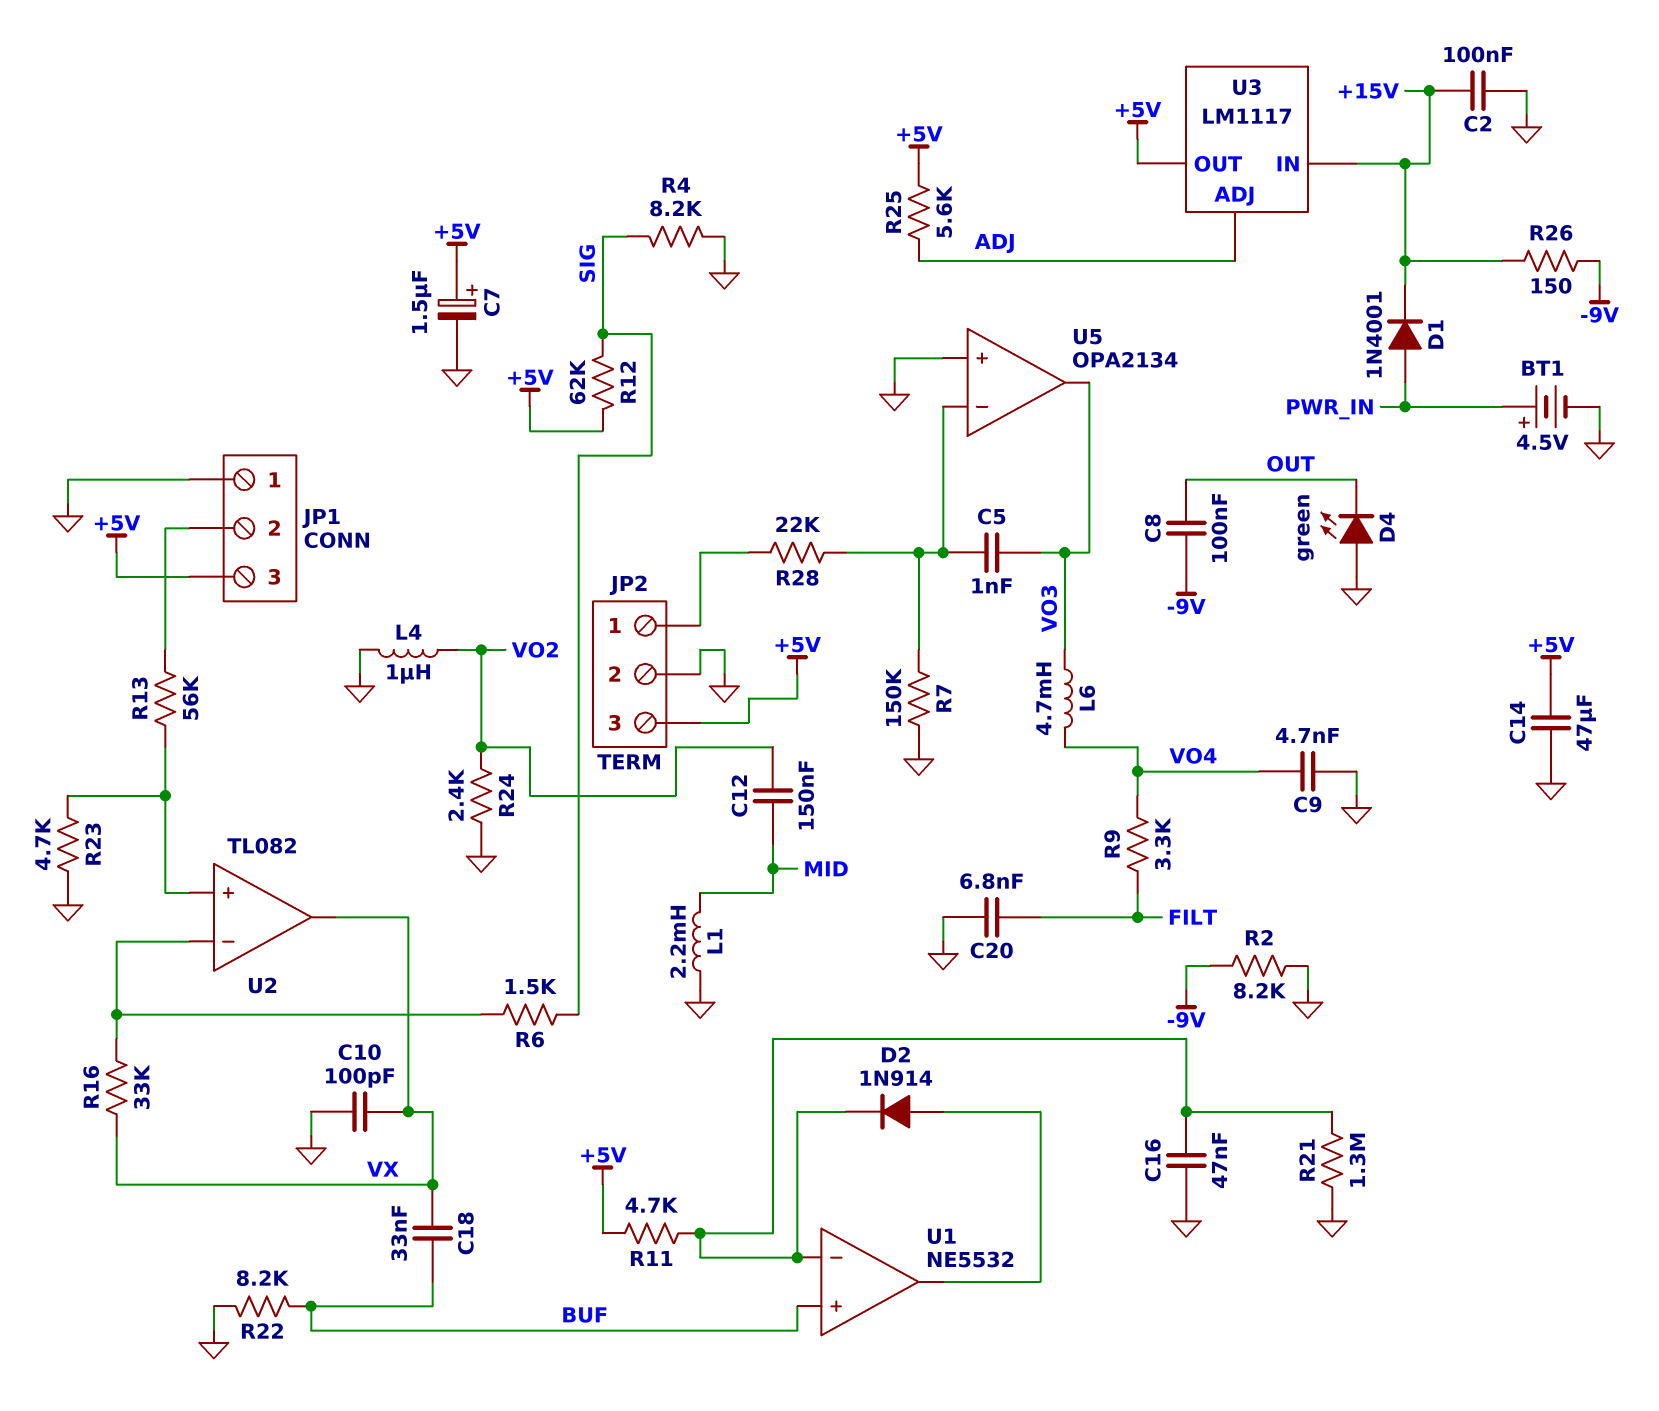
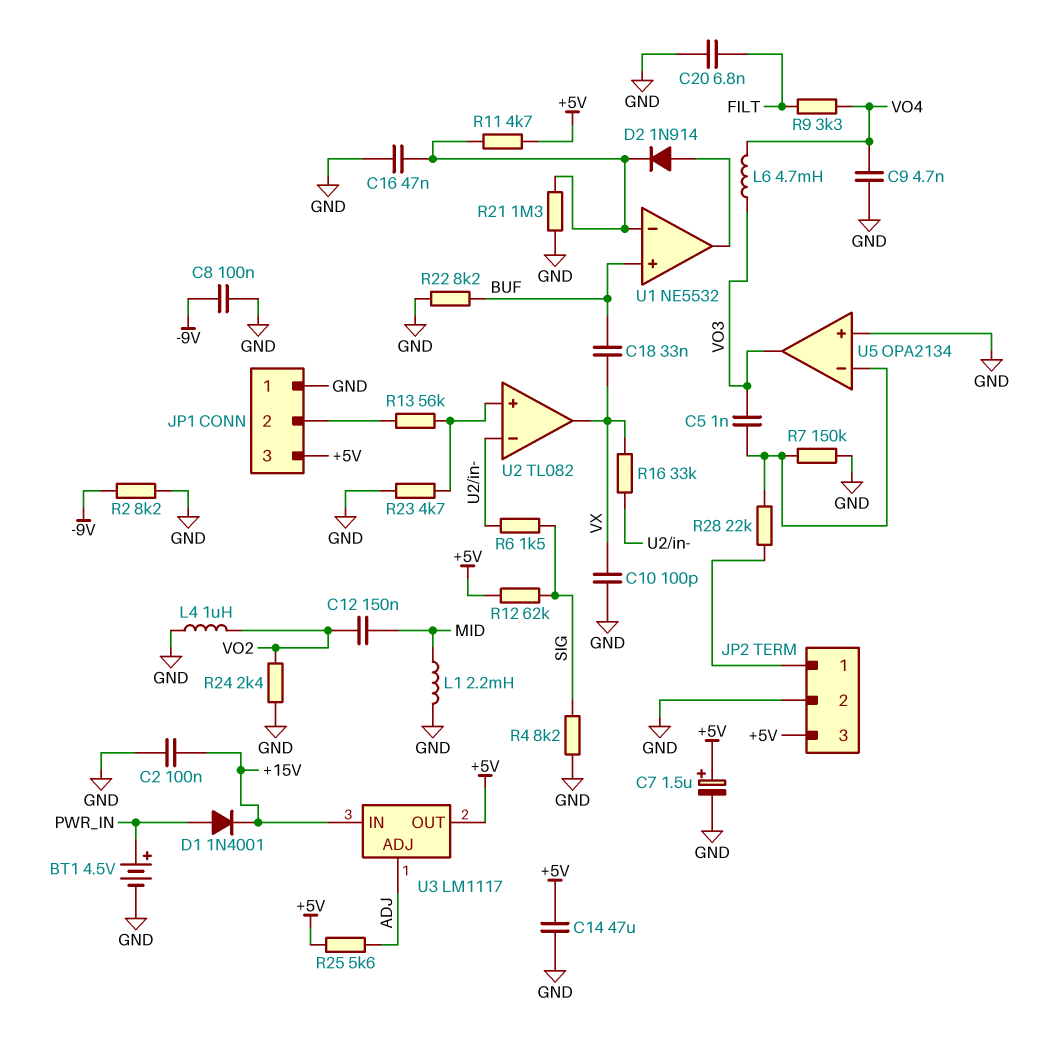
C8: 100nF (-9V, OUT) -> 100nF (-9V, GND)
D4: LED green (A GND, K OUT) -> none
R26: 150 (+15V, -9V) -> none

